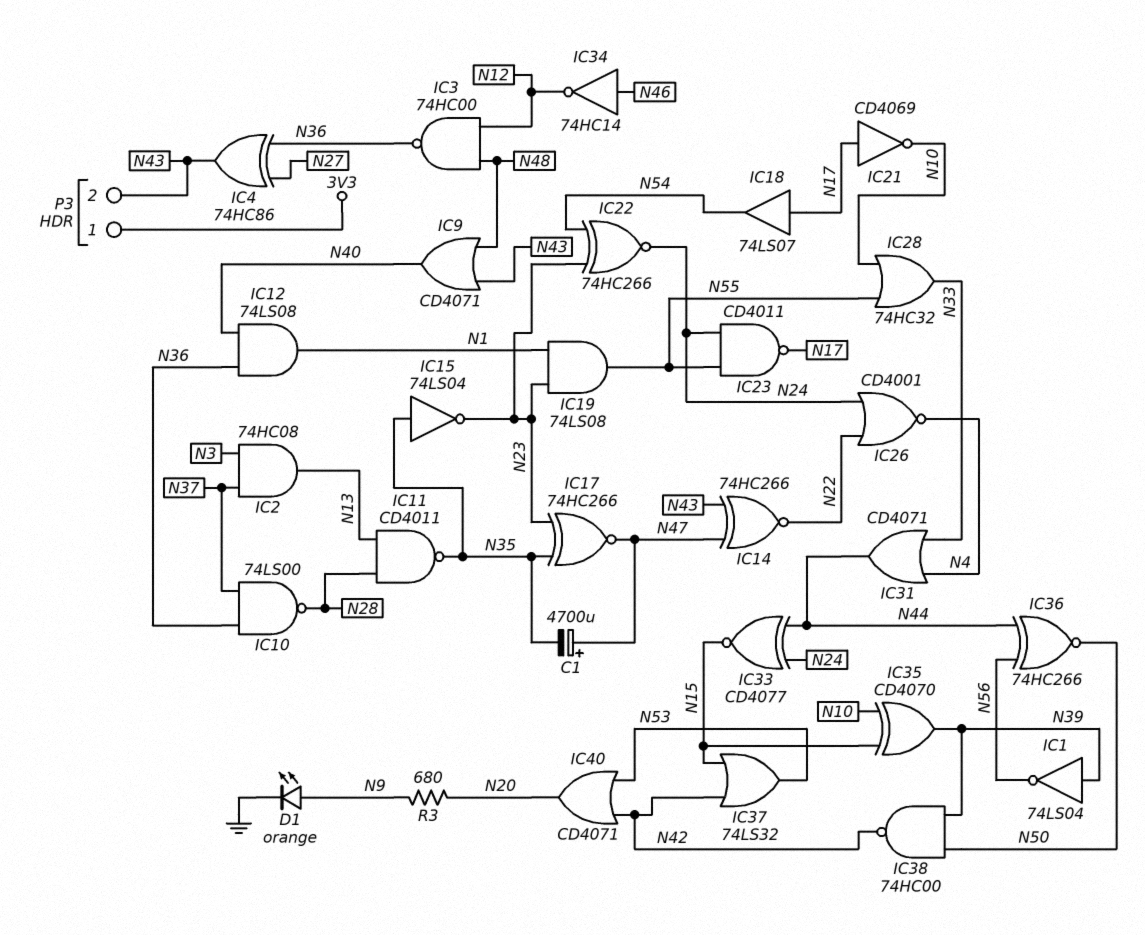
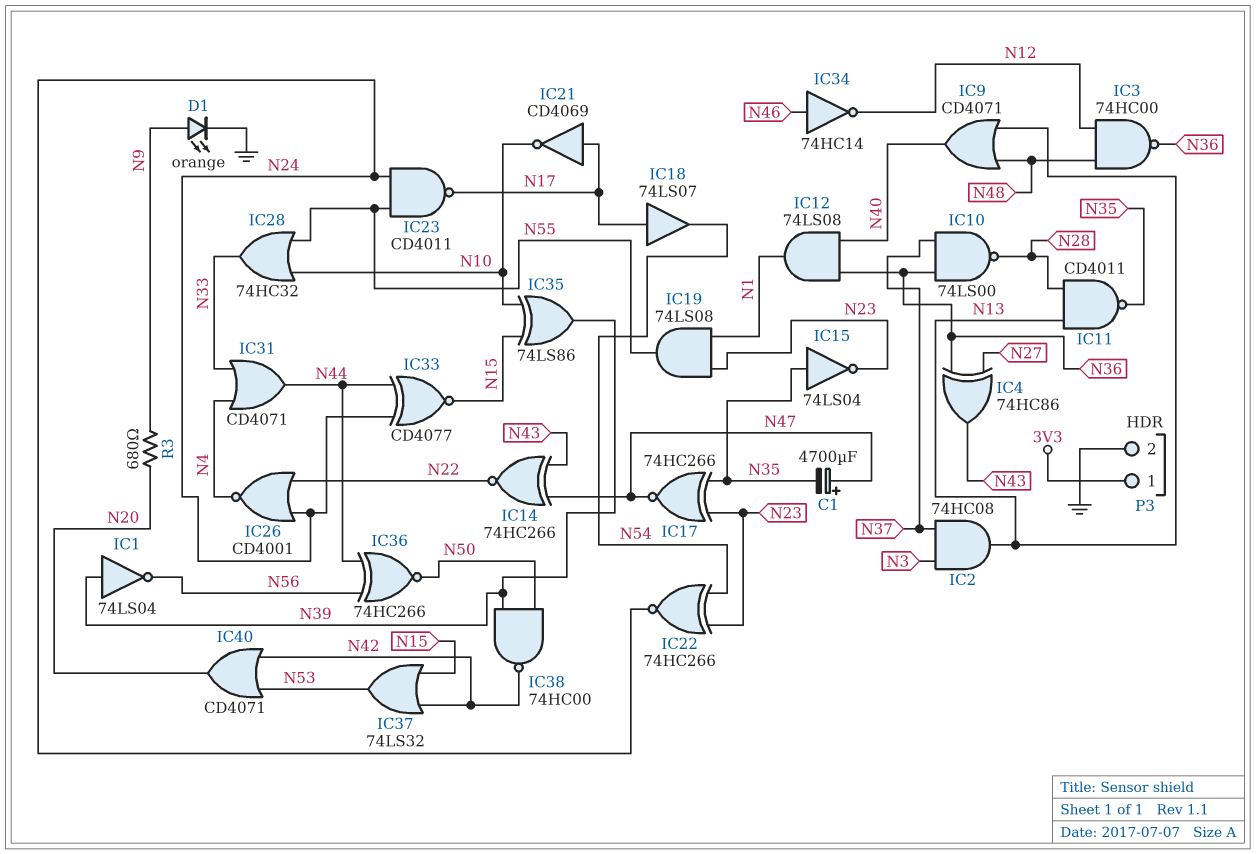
IC9: OR CD4071 (in N43, in N48, out N40) -> OR CD4071 (in N13, in N48, out N40)
IC35: XOR CD4070 (in N10, in N15, out N39) -> XOR 74LS86 (in N10, in N15, out N39)
P3 pin 2: N43 -> GND

